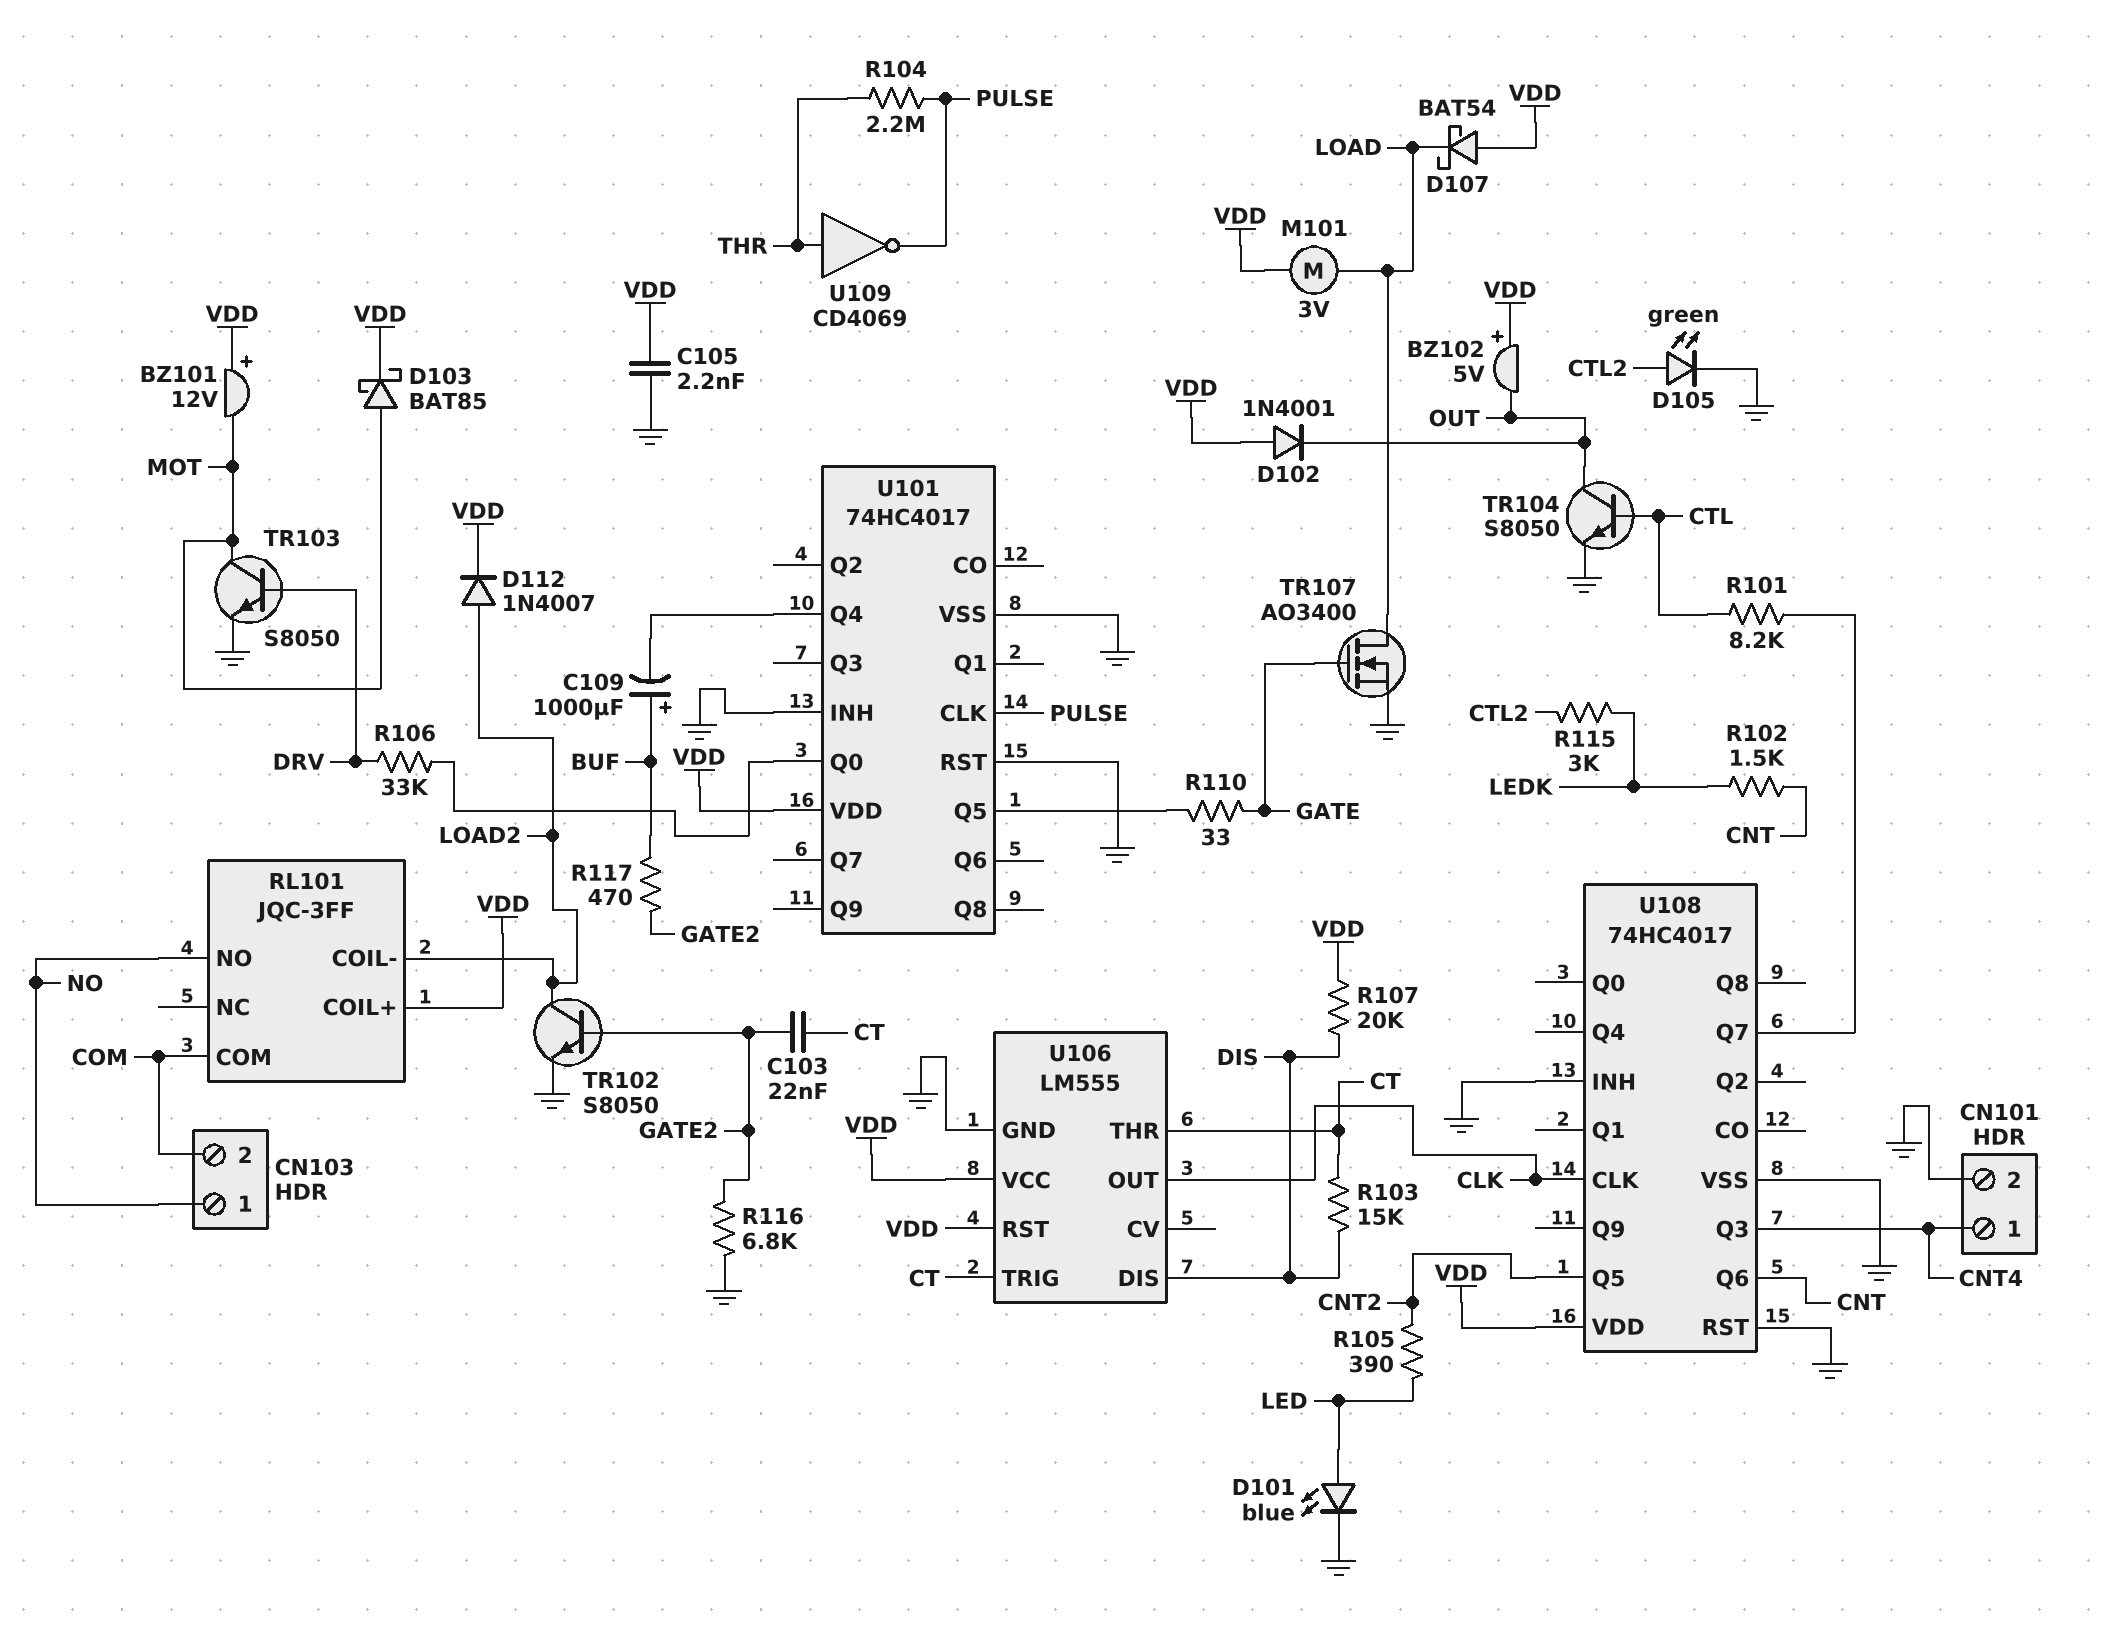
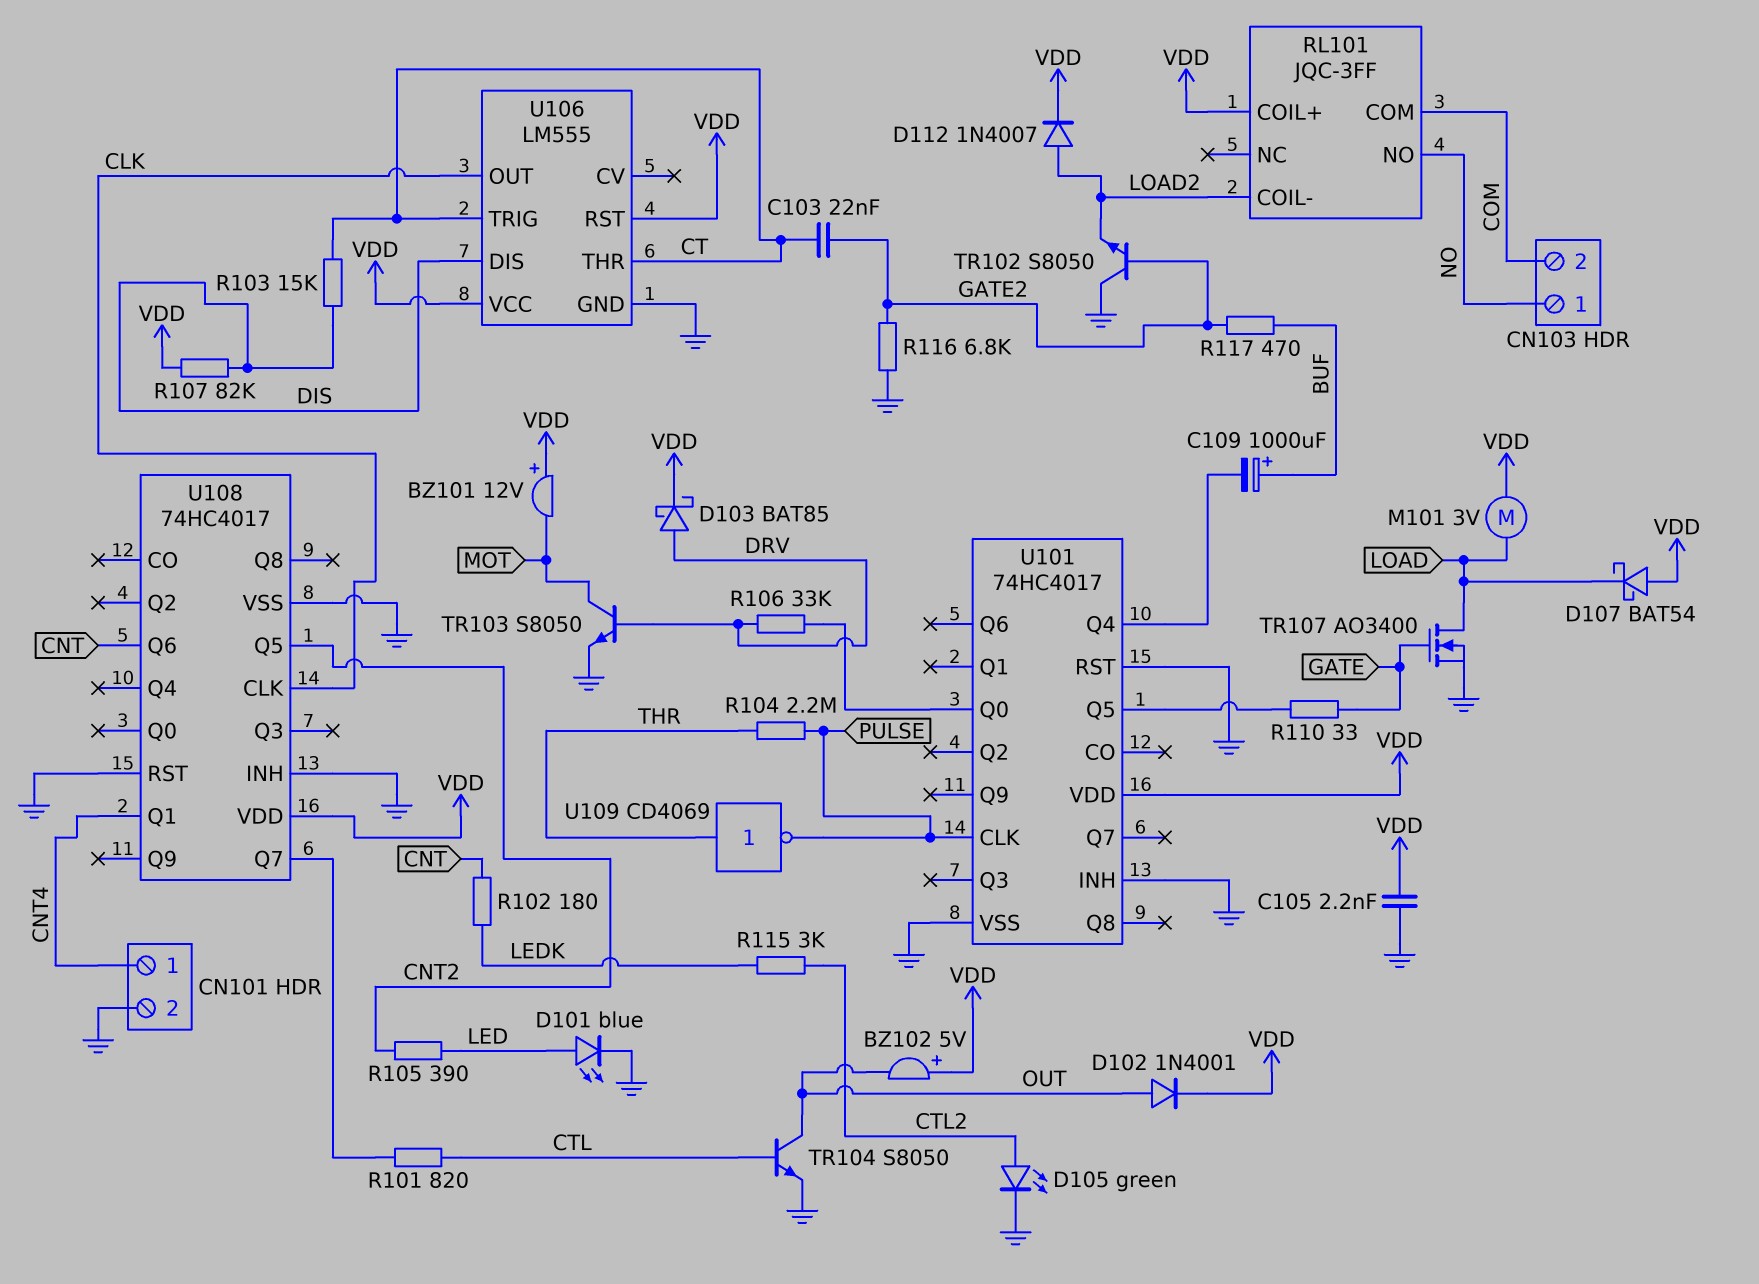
D102: diode 1N4001 (A VDD, K OUT) -> diode 1N4001 (A OUT, K VDD)
D103: schottky BAT85 (A MOT, K VDD) -> schottky BAT85 (A DRV, K VDD)
R101: 8.2k (CTL, U108/Q7) -> 820 (CTL, U108/Q7)
R102: 1.5k (CNT, LEDK) -> 180 (CNT, LEDK)
R107: 20k (DIS, VDD) -> 82k (DIS, VDD)
TR102: NPN S8050 (B GATE2, C LOAD2, E GND) -> NPN S8050 (B GATE2, C GND, E LOAD2)
U108 pin Q1: none -> CNT4
U108 pin Q3: CNT4 -> none

